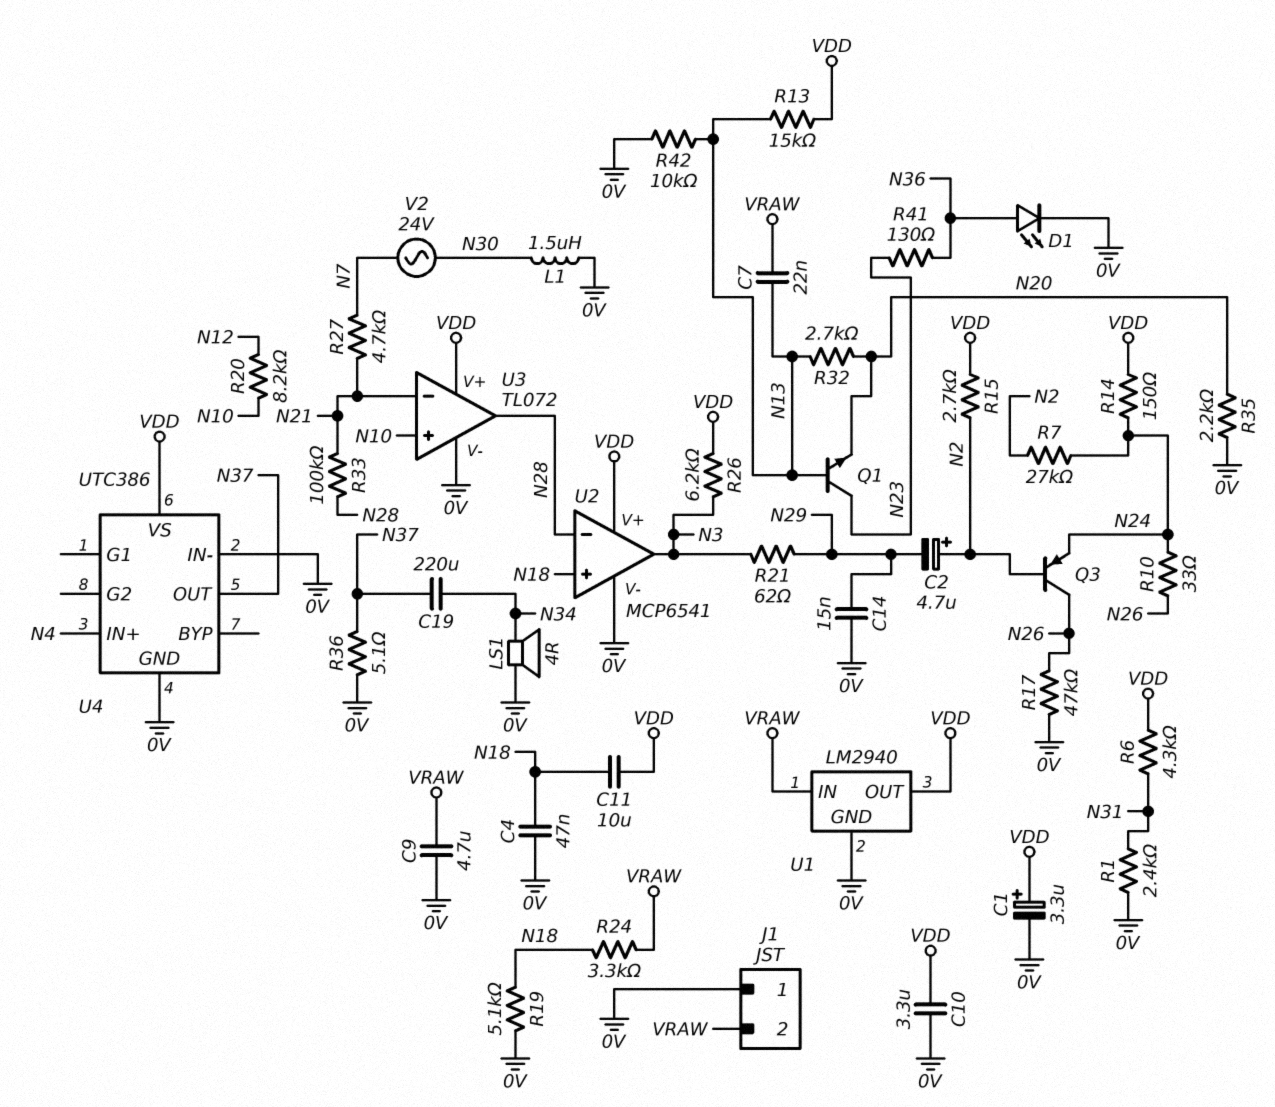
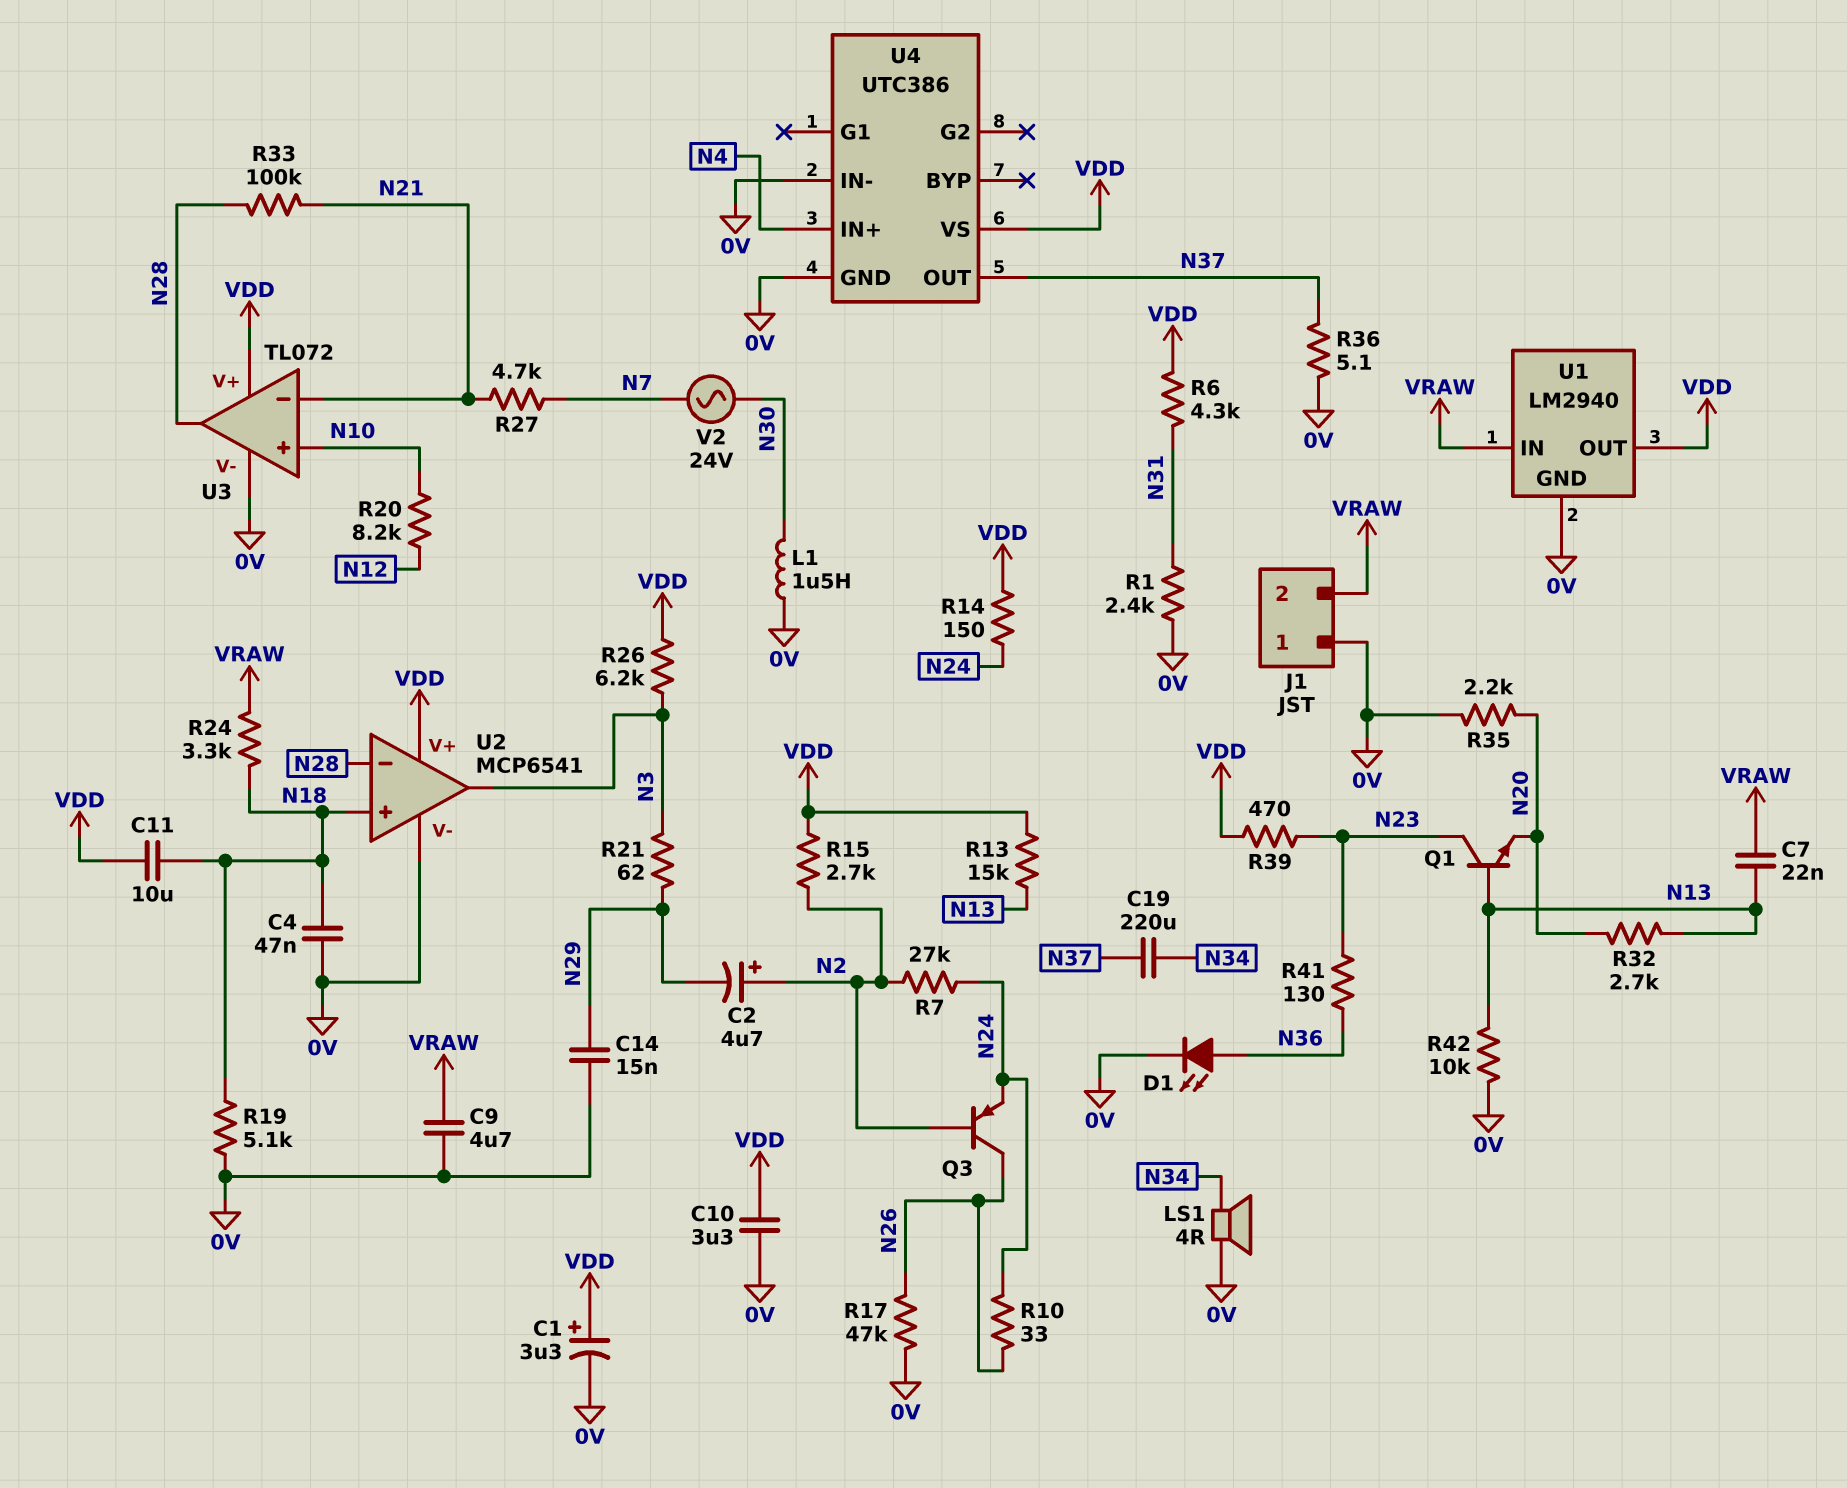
R39: none -> 470 (N23, VDD)

